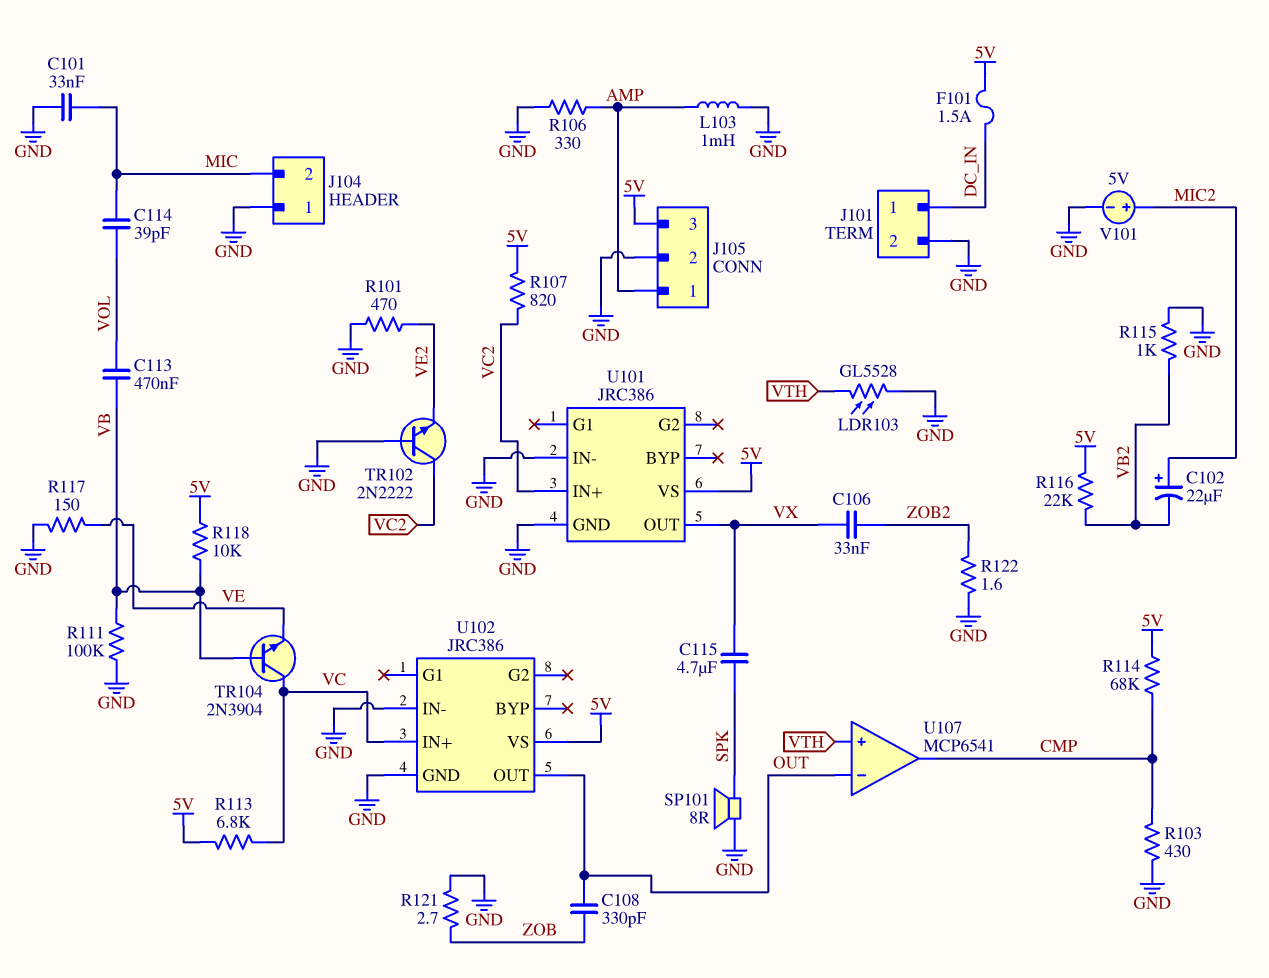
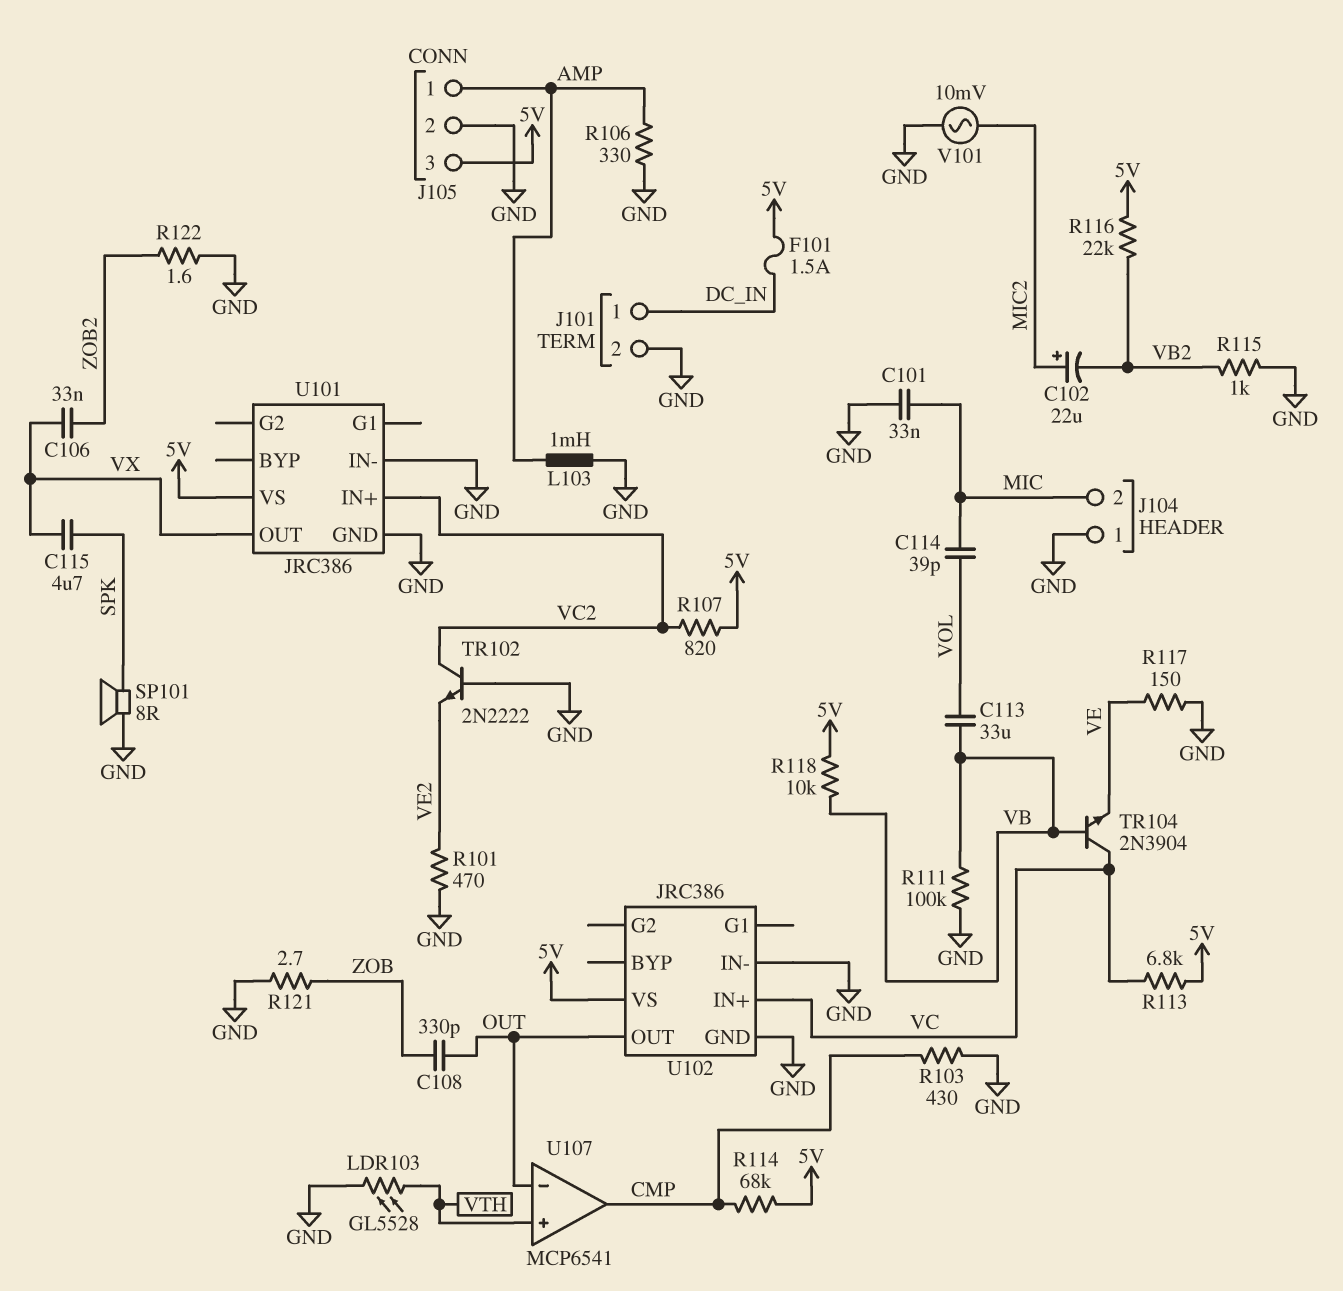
C113: 470nF (VB, VOL) -> 33uF (VB, VOL)
V101: 5V (plus MIC2, minus GND) -> AC 10mV (GND, MIC2)

